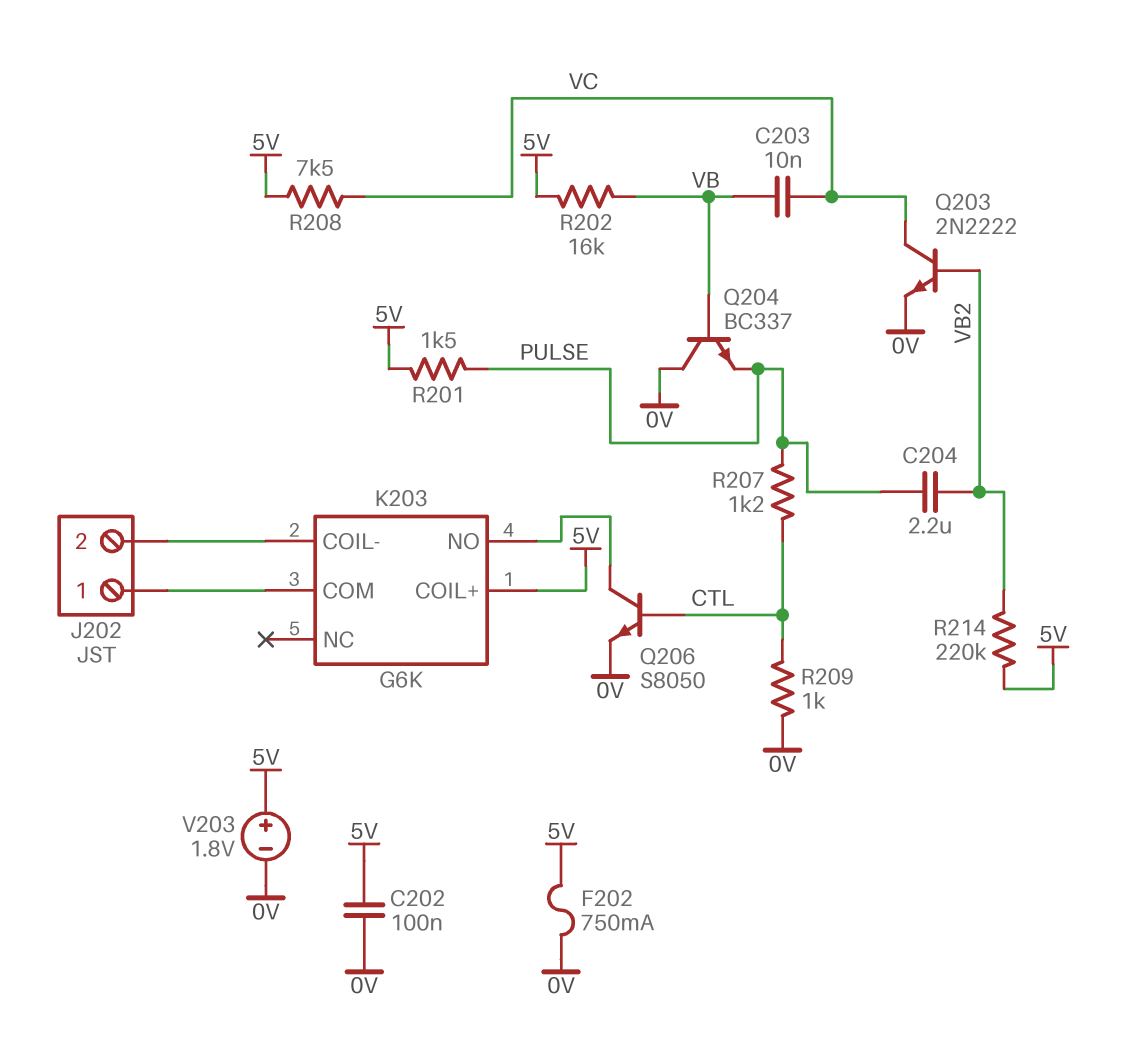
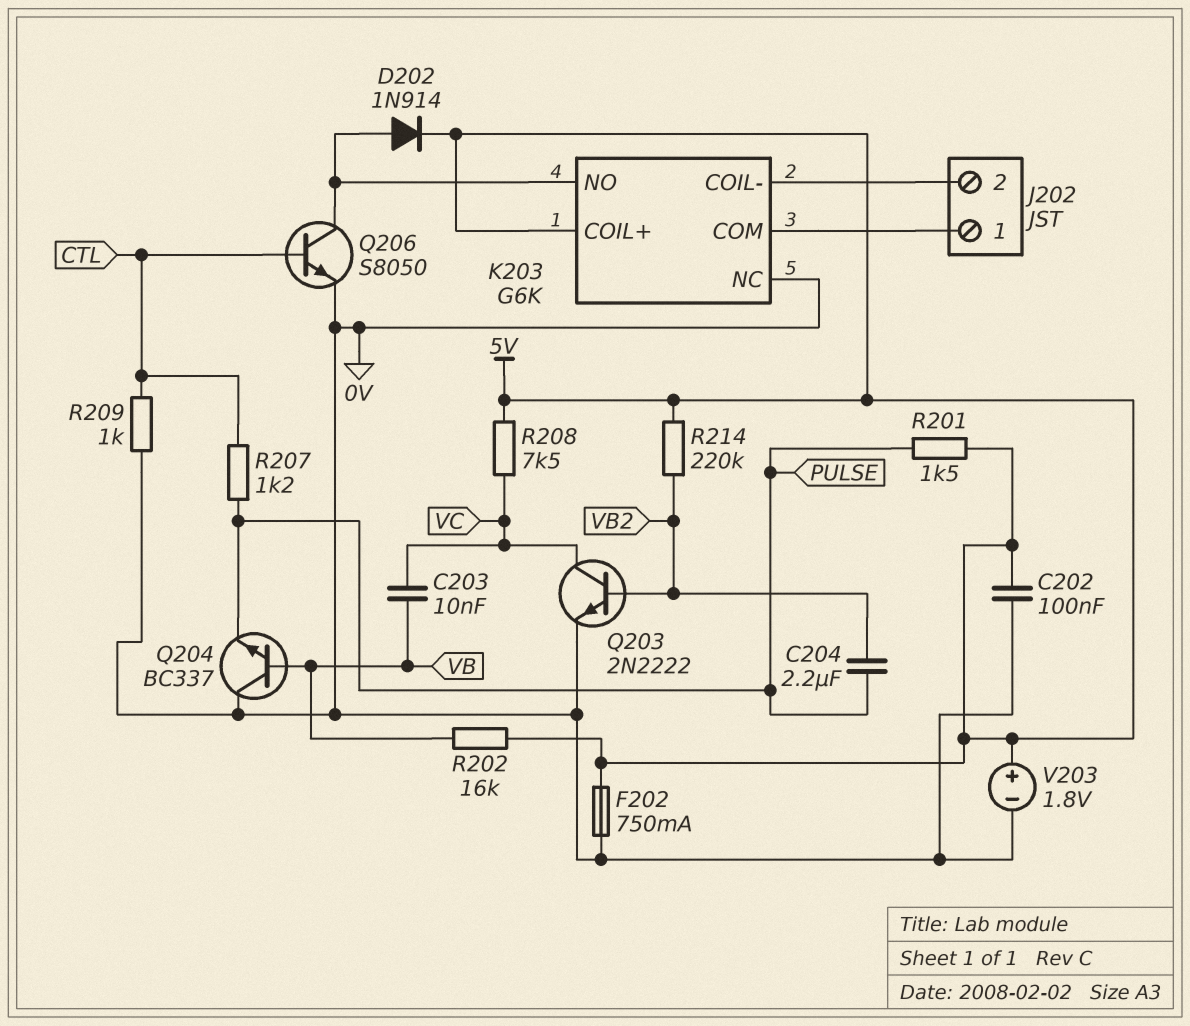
D202: none -> diode 1N914 (A K203/NO, K 5V)
K203 pin NC: none -> 0V

